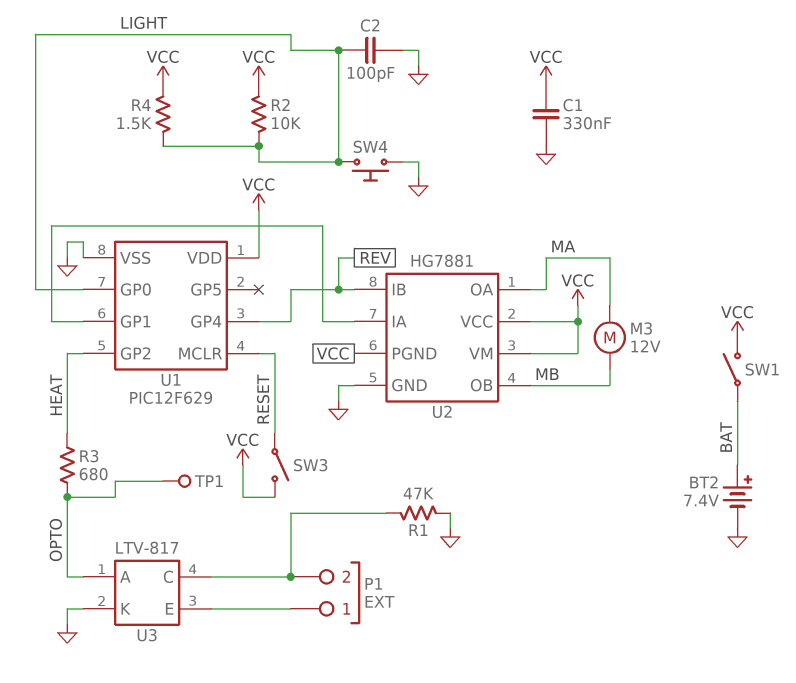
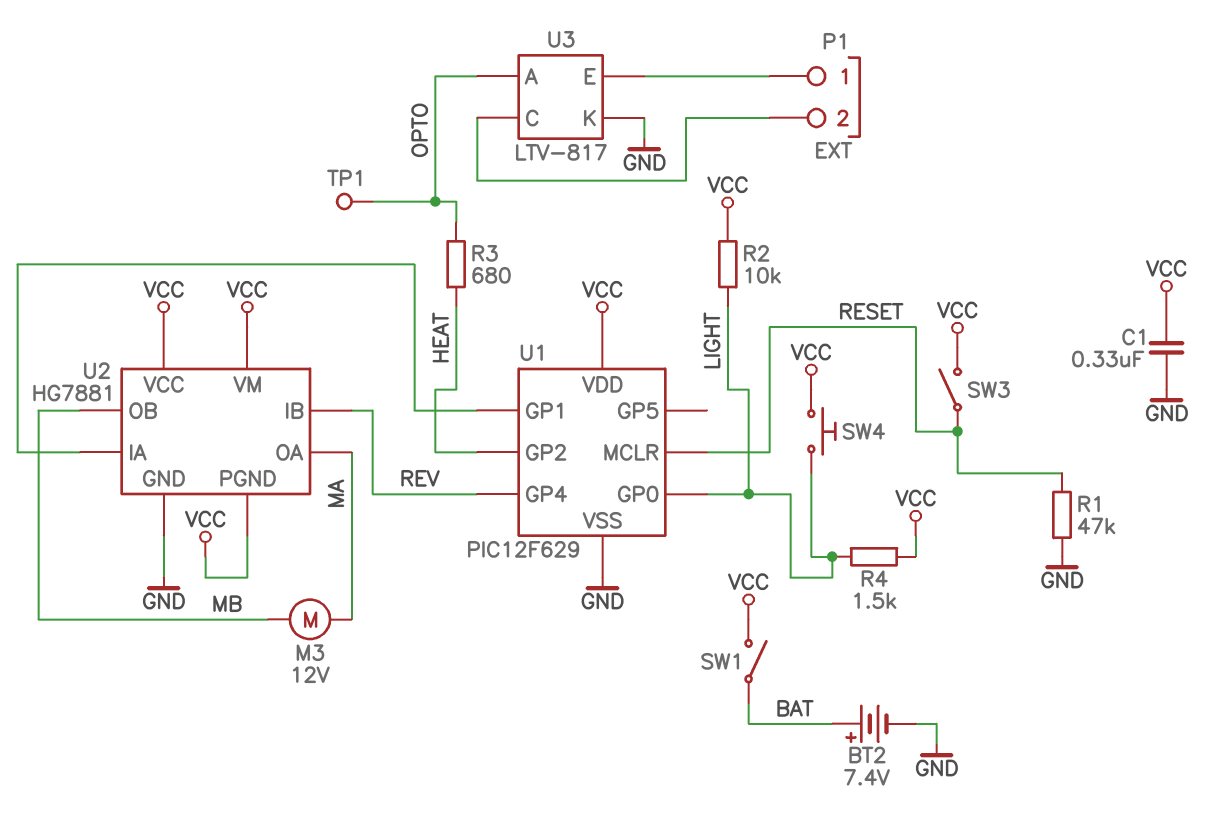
C2: 100pF (GND, LIGHT) -> none
R1: 47k (GND, P1/2) -> 47k (GND, RESET)
SW4: button (GND, LIGHT) -> button (LIGHT, VCC)

